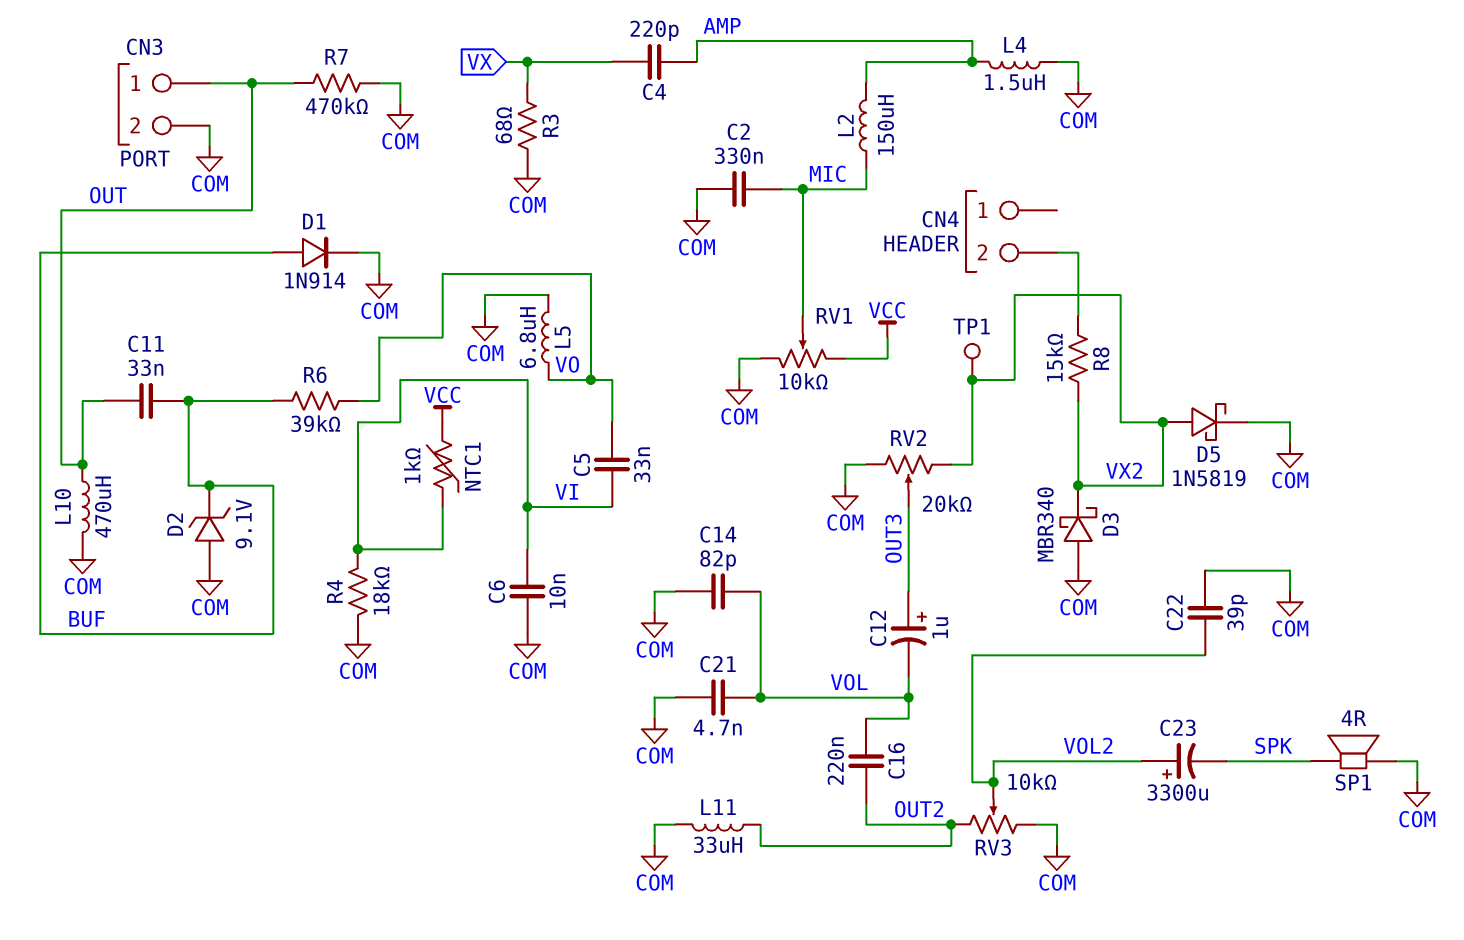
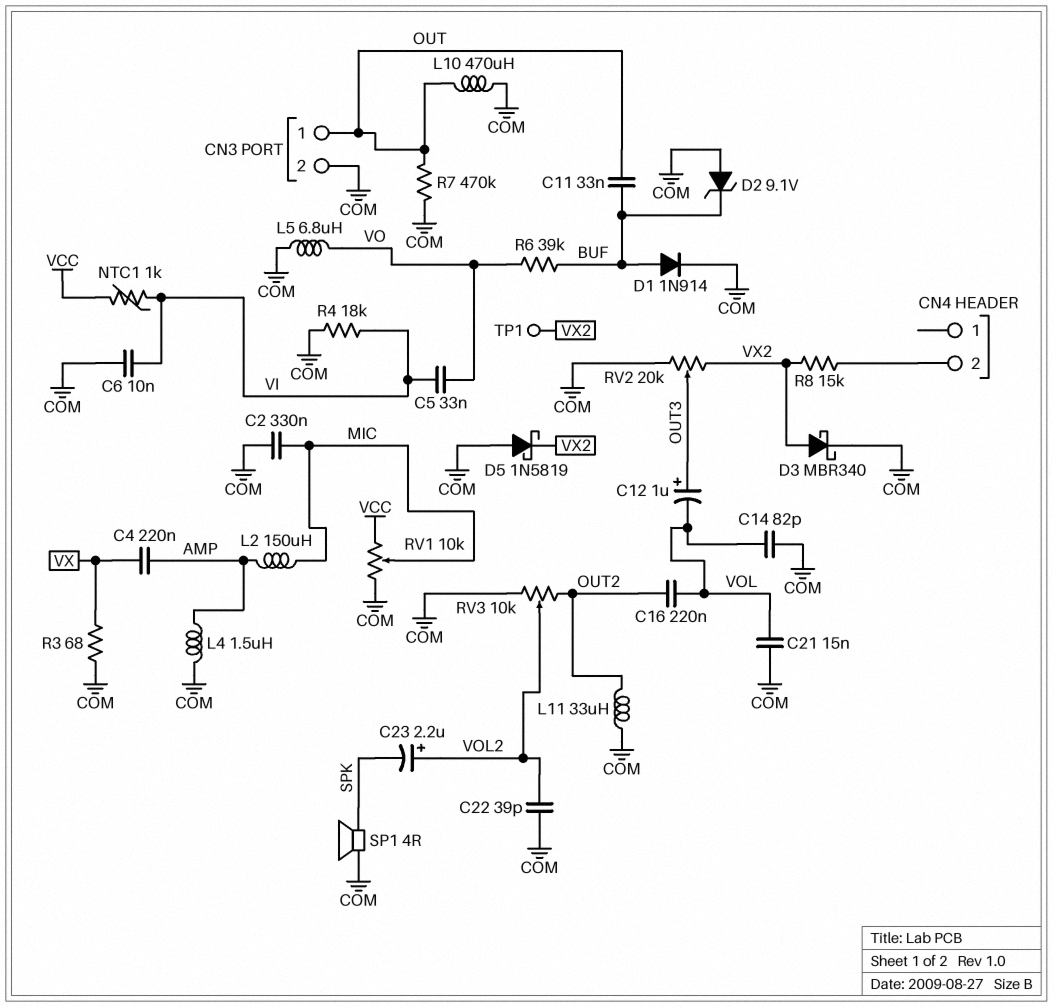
C4: 220pF (AMP, VX) -> 220nF (AMP, VX)
C21: 4.7nF (COM, VOL) -> 15nF (COM, VOL)
C23: 3300uF (plus VOL2, minus SPK) -> 2.2uF (plus VOL2, minus SPK)
D3: schottky MBR340 (A COM, K VX2) -> schottky MBR340 (A VX2, K COM)
D5: schottky 1N5819 (A VX2, K COM) -> schottky 1N5819 (A COM, K VX2)

